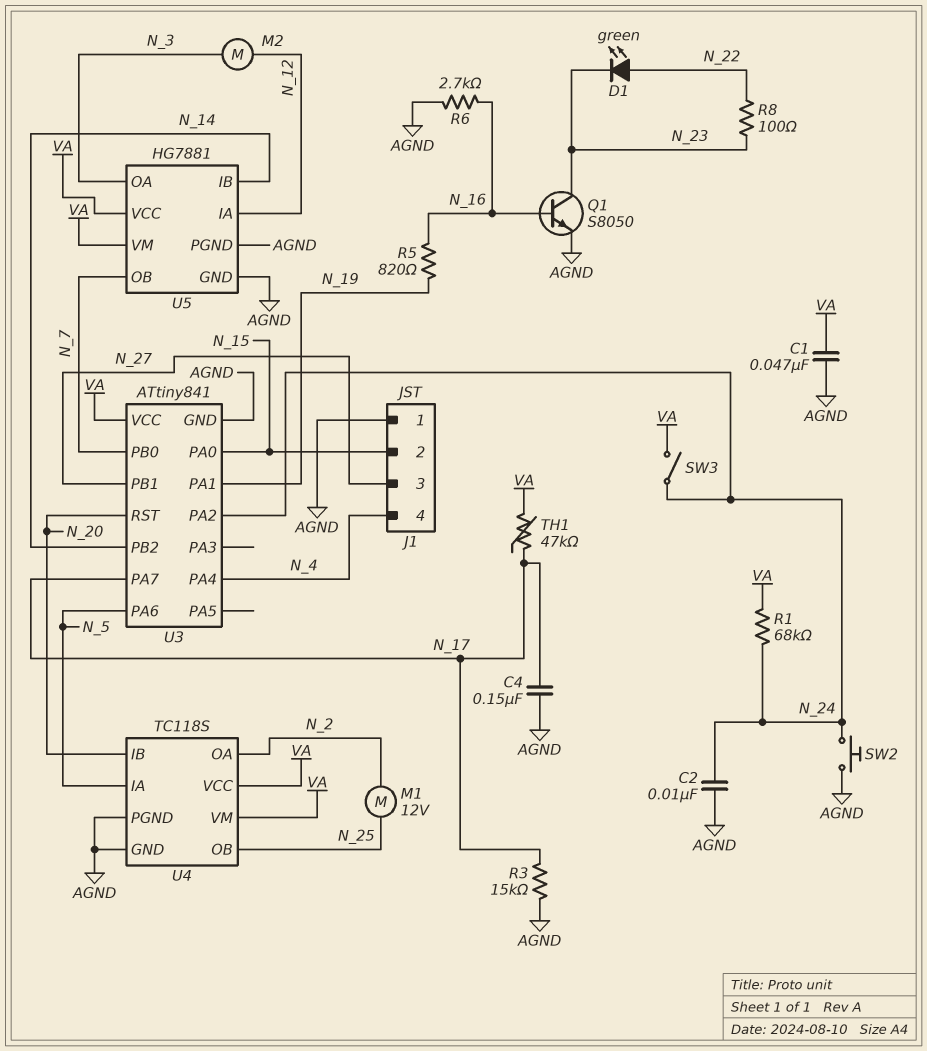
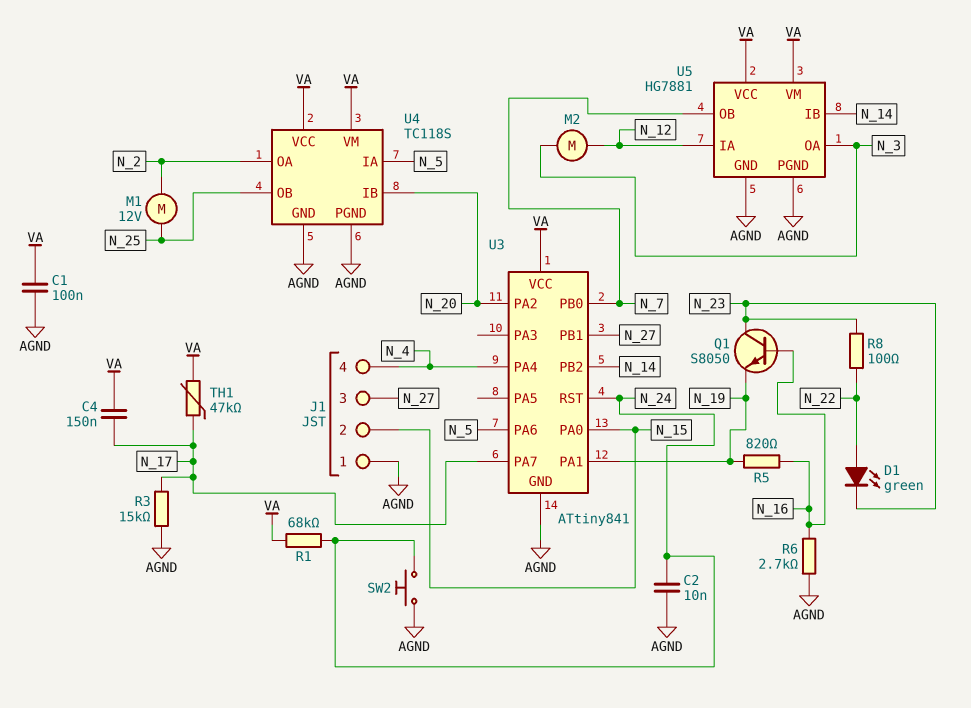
C1: 47nF (AGND, VA) -> 100nF (AGND, VA)
C4: 150nF (AGND, N_17) -> 150nF (N_17, VA)
Q1: NPN S8050 (B N_16, C N_23, E AGND) -> NPN S8050 (B N_16, C N_23, E N_19)
SW3: switch (N_24, VA) -> none
U3 pin PA2: N_24 -> N_20
U3 pin RST: N_20 -> N_24

